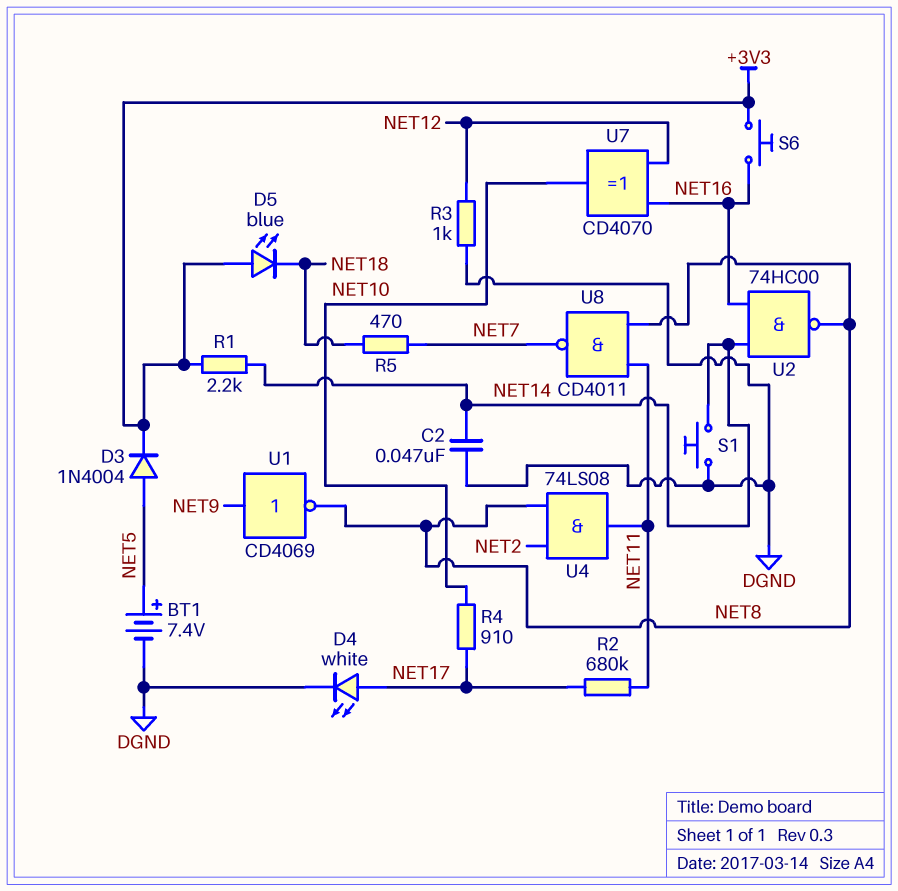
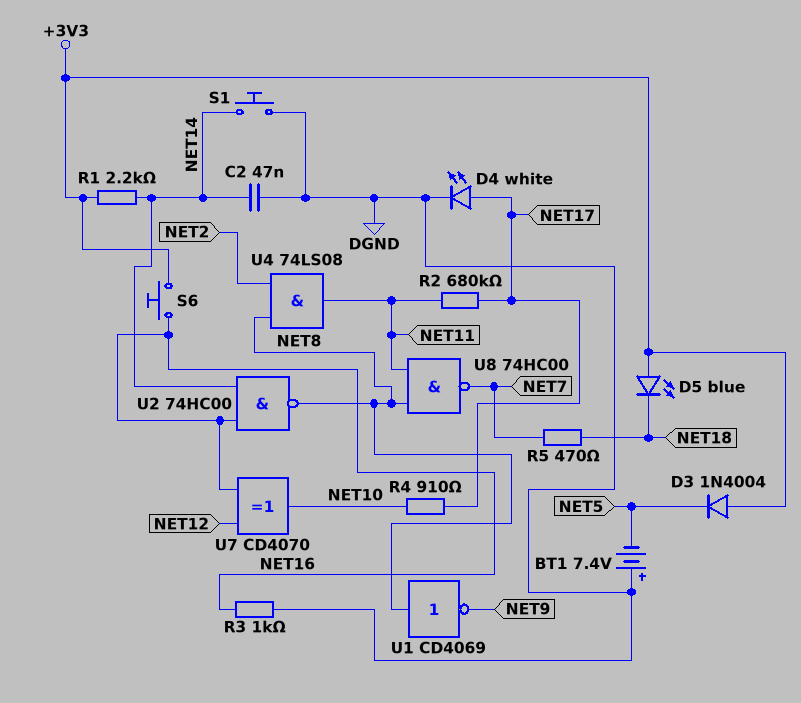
BT1: 7.4V (plus NET5, minus DGND) -> 7.4V (plus DGND, minus NET5)
D3: diode 1N4004 (A NET5, K +3V3) -> diode 1N4004 (A +3V3, K NET5)
R3: 1k (DGND, NET12) -> 1k (DGND, NET16)
U1: NOT CD4069 (in NET9, out NET8) -> NOT CD4069 (in NET8, out NET9)
U8: NAND CD4011 (in NET8, in NET11, out NET7) -> NAND 74HC00 (in NET8, in NET11, out NET7)

